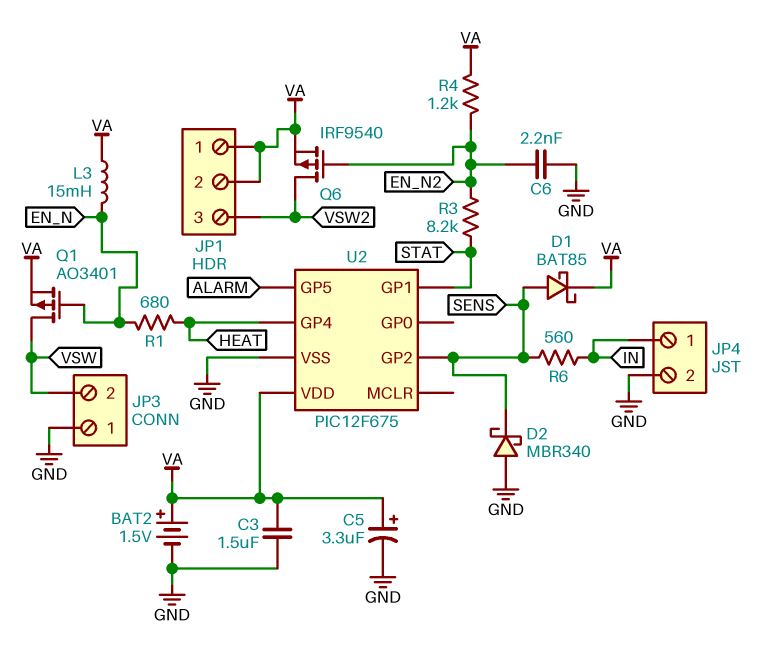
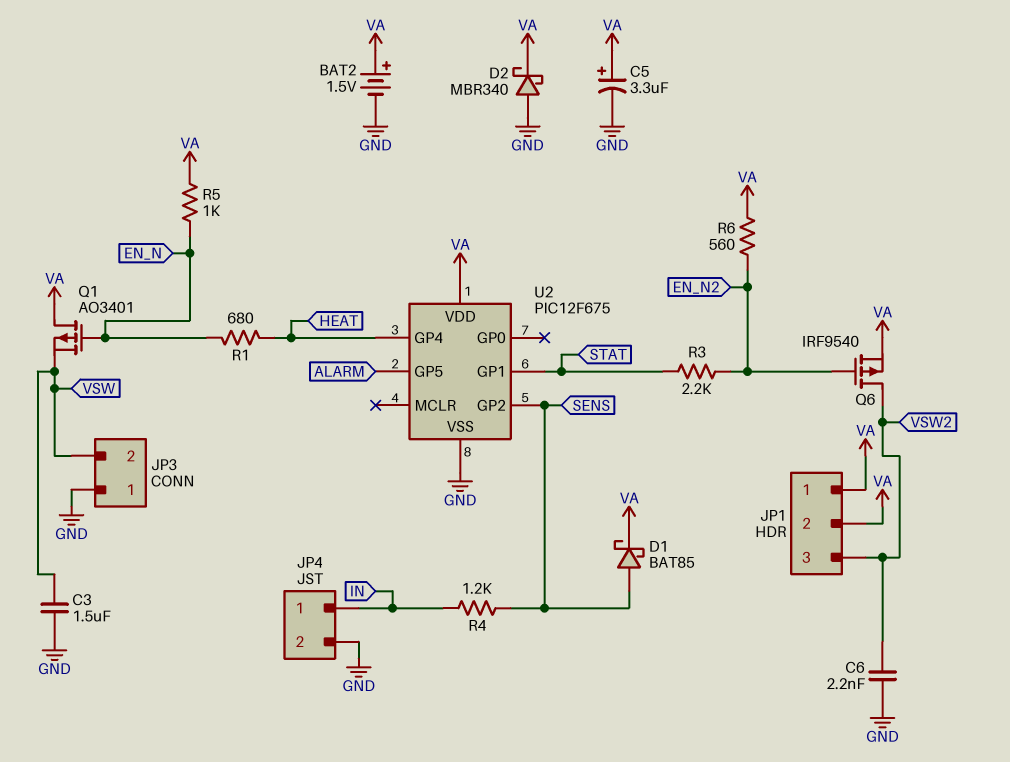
C3: 1.5uF (GND, VA) -> 1.5uF (GND, VSW)
C6: 2.2nF (EN_N2, GND) -> 2.2nF (GND, VSW2)
D2: schottky MBR340 (A GND, K SENS) -> schottky MBR340 (A GND, K VA)
L3: 15mH (EN_N, VA) -> none
Q1: PMOS AO3401 (G EN_N, D VSW, S VA) -> PMOS AO3401 (G EN_N, D VA, S VSW)
R3: 8.2k (EN_N2, STAT) -> 2.2k (EN_N2, STAT)
R4: 1.2k (EN_N2, VA) -> 1.2k (IN, SENS)
R5: none -> 1k (EN_N, VA)
R6: 560 (IN, SENS) -> 560 (EN_N2, VA)

